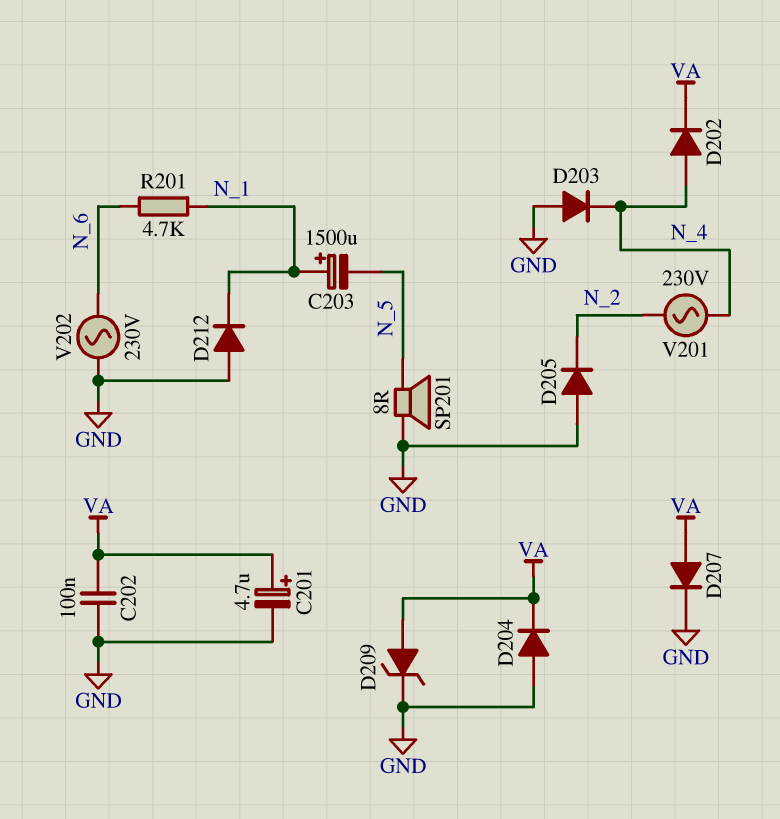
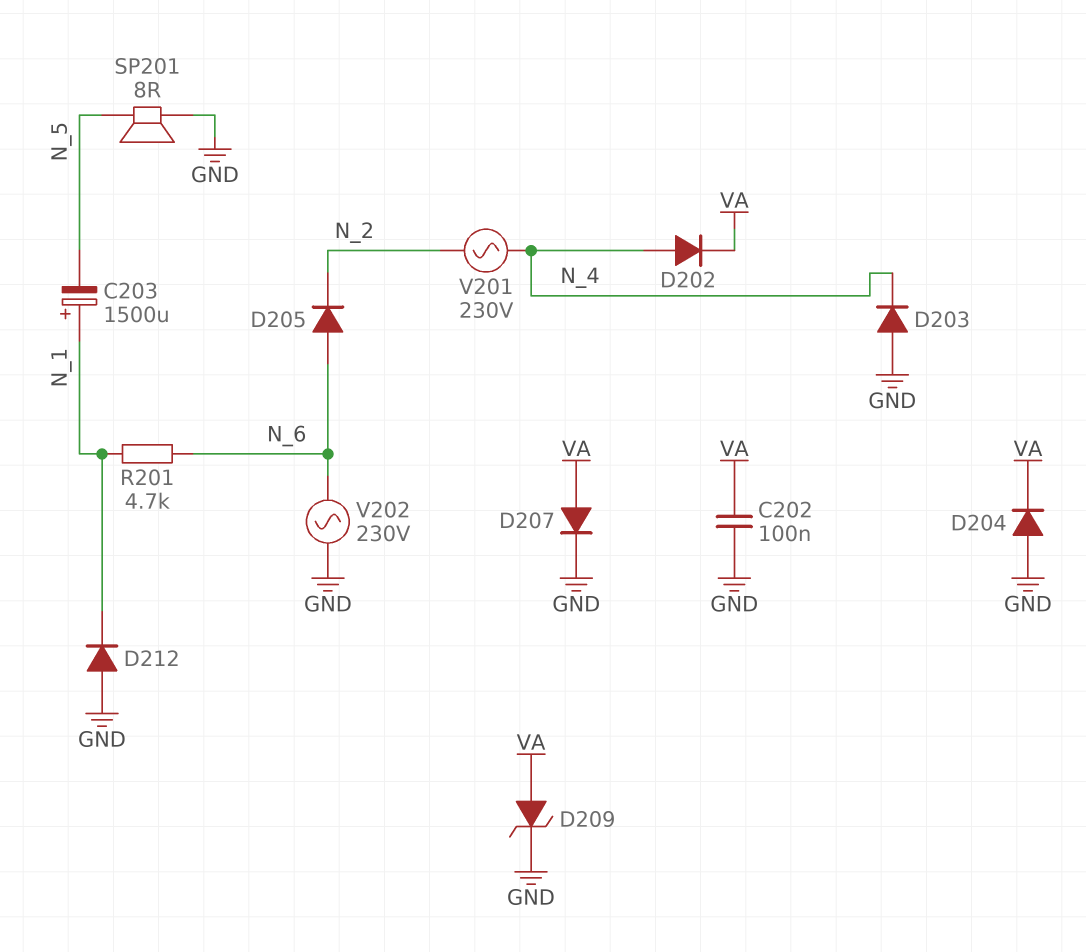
C201: 4.7uF (plus VA, minus GND) -> none
D205: diode (A GND, K N_2) -> diode (A N_6, K N_2)

